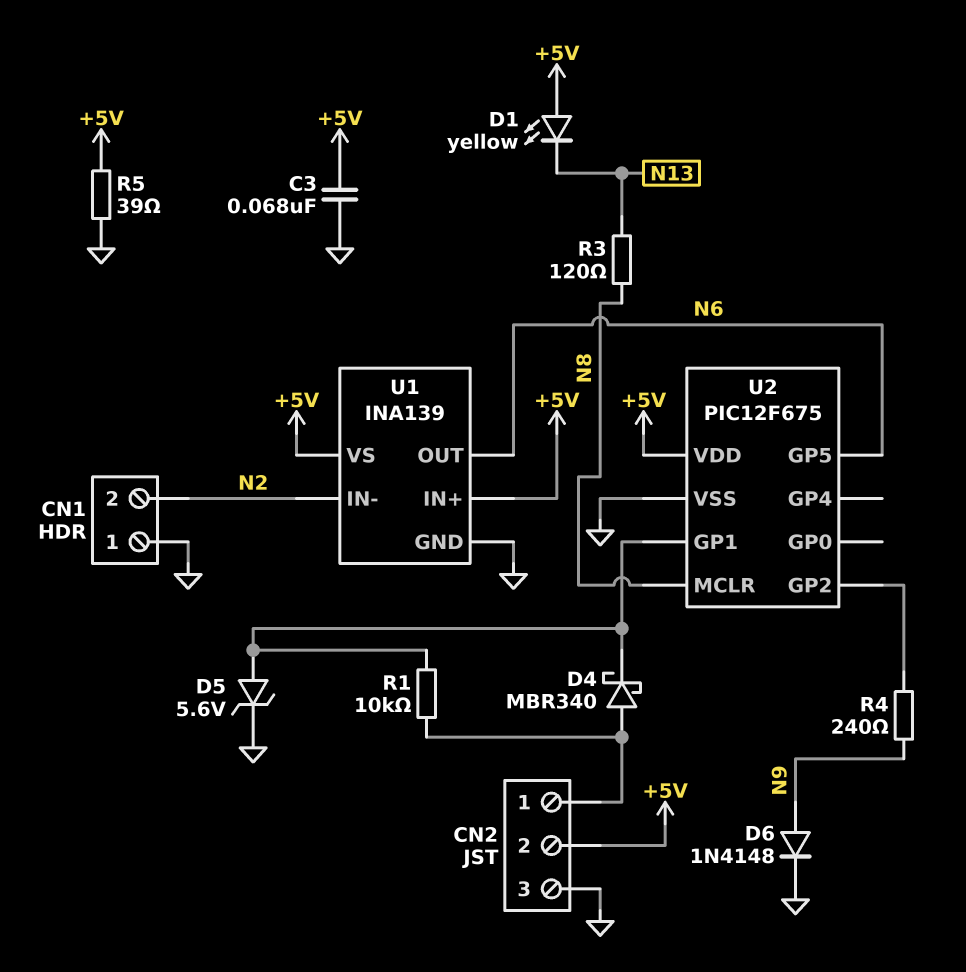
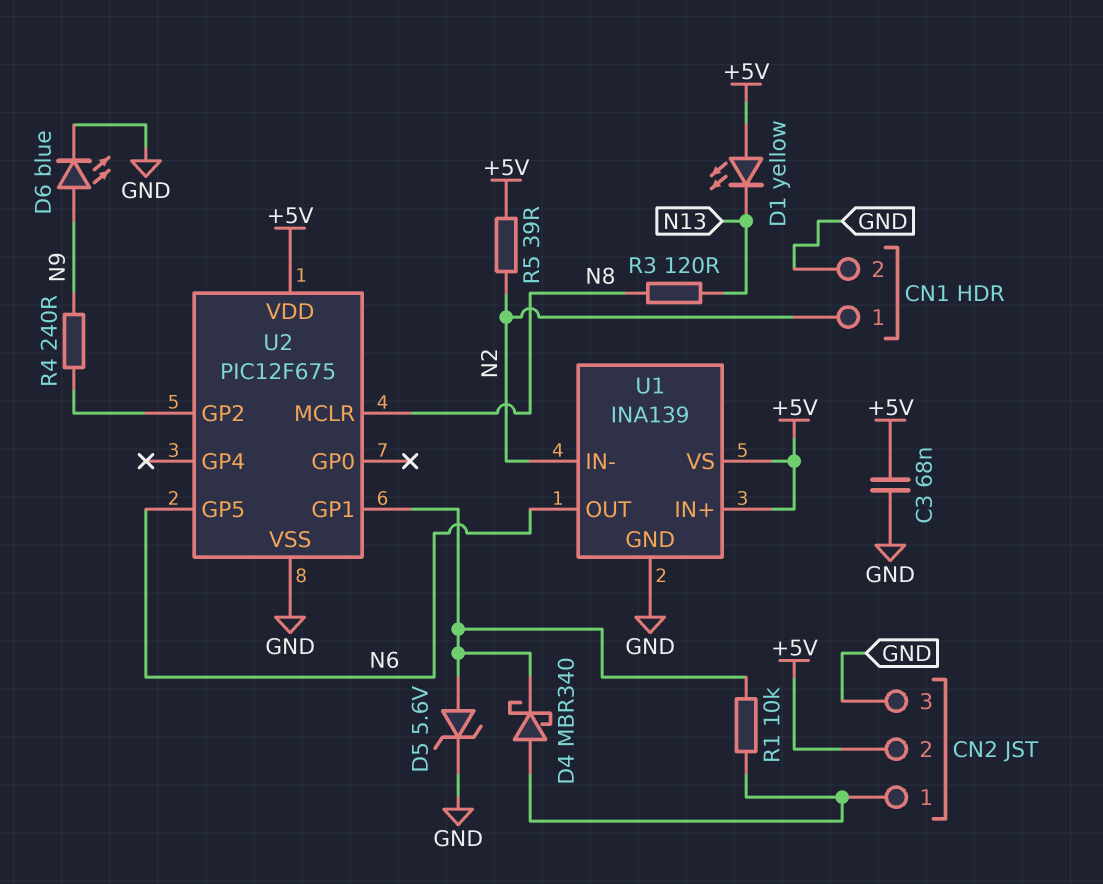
CN1 pin 1: GND -> N2
CN1 pin 2: N2 -> GND
D6: diode 1N4148 (A N9, K GND) -> LED blue (A N9, K GND)
R5: 39 (+5V, GND) -> 39 (+5V, N2)

